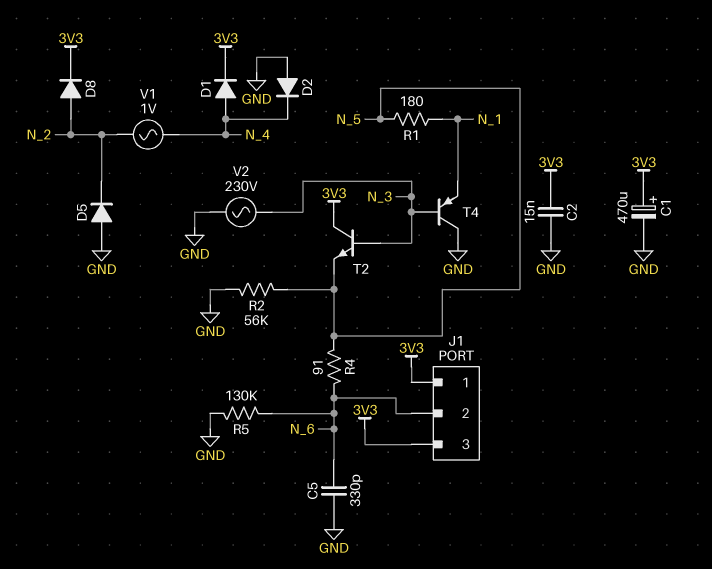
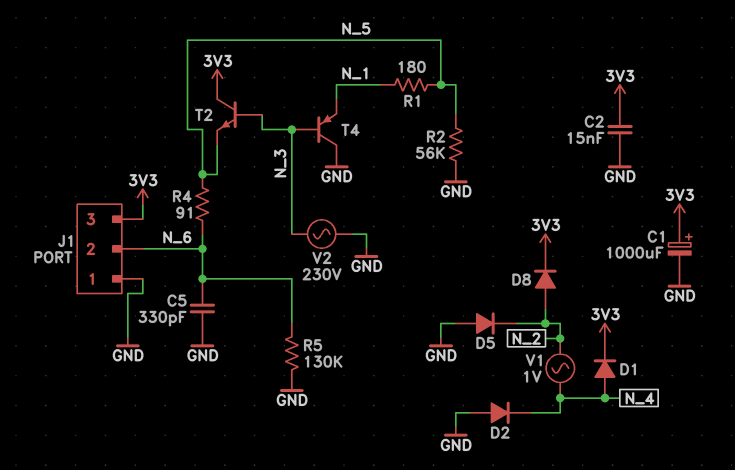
C1: 470uF (plus 3V3, minus GND) -> 1000uF (plus 3V3, minus GND)
J1 pin 1: 3V3 -> GND

